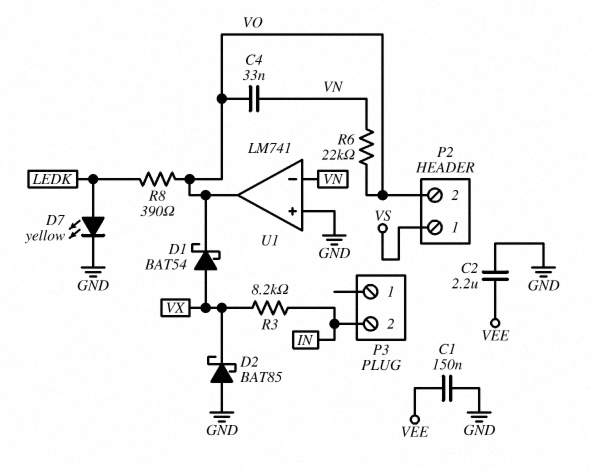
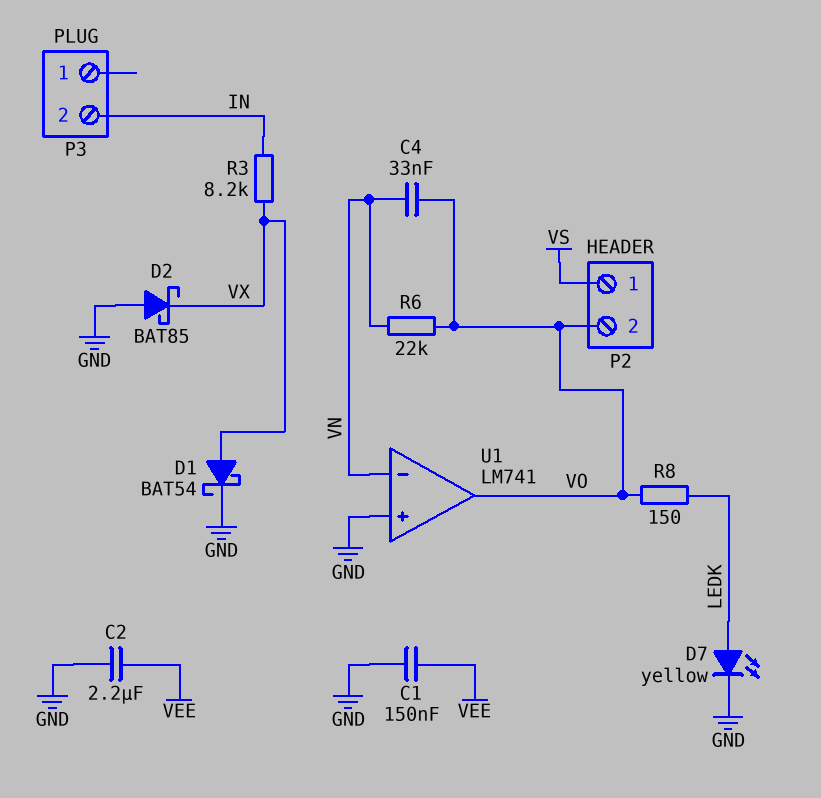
D1: schottky BAT54 (A VX, K VO) -> schottky BAT54 (A VX, K GND)
R8: 390 (LEDK, VO) -> 150 (LEDK, VO)

